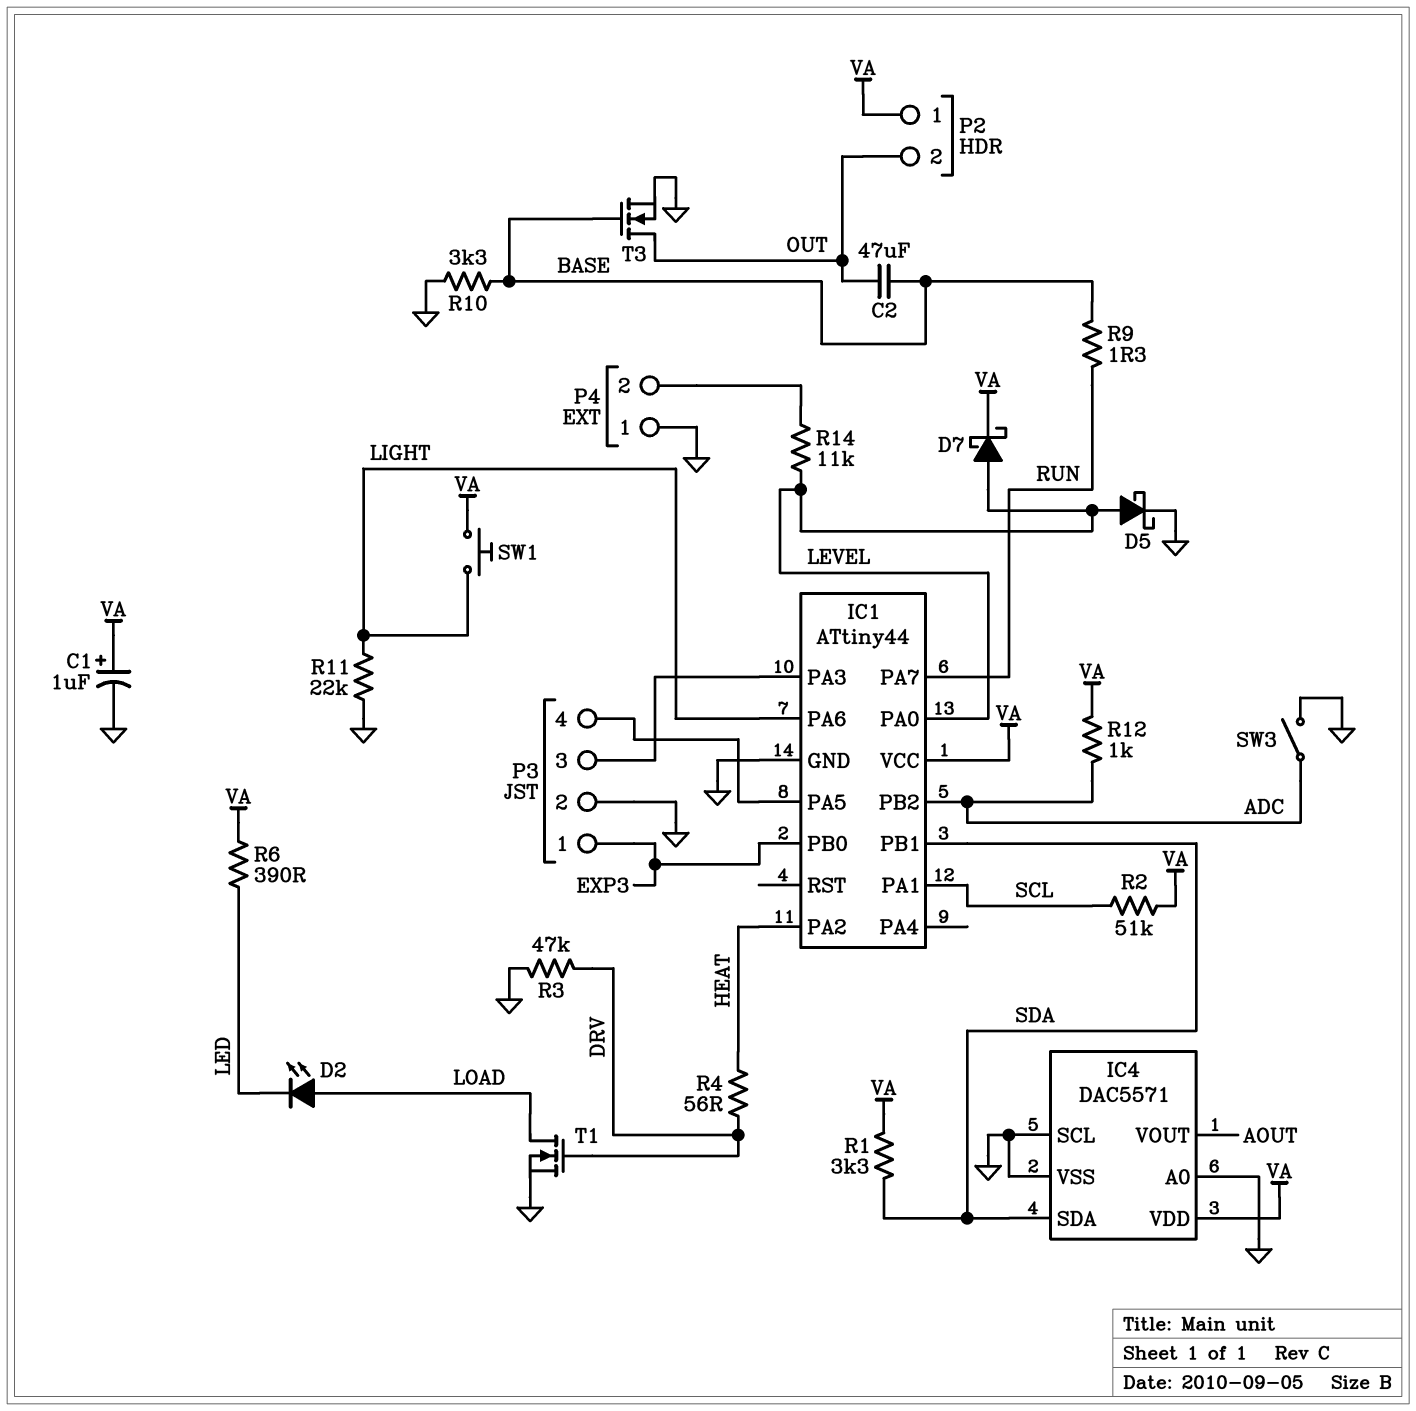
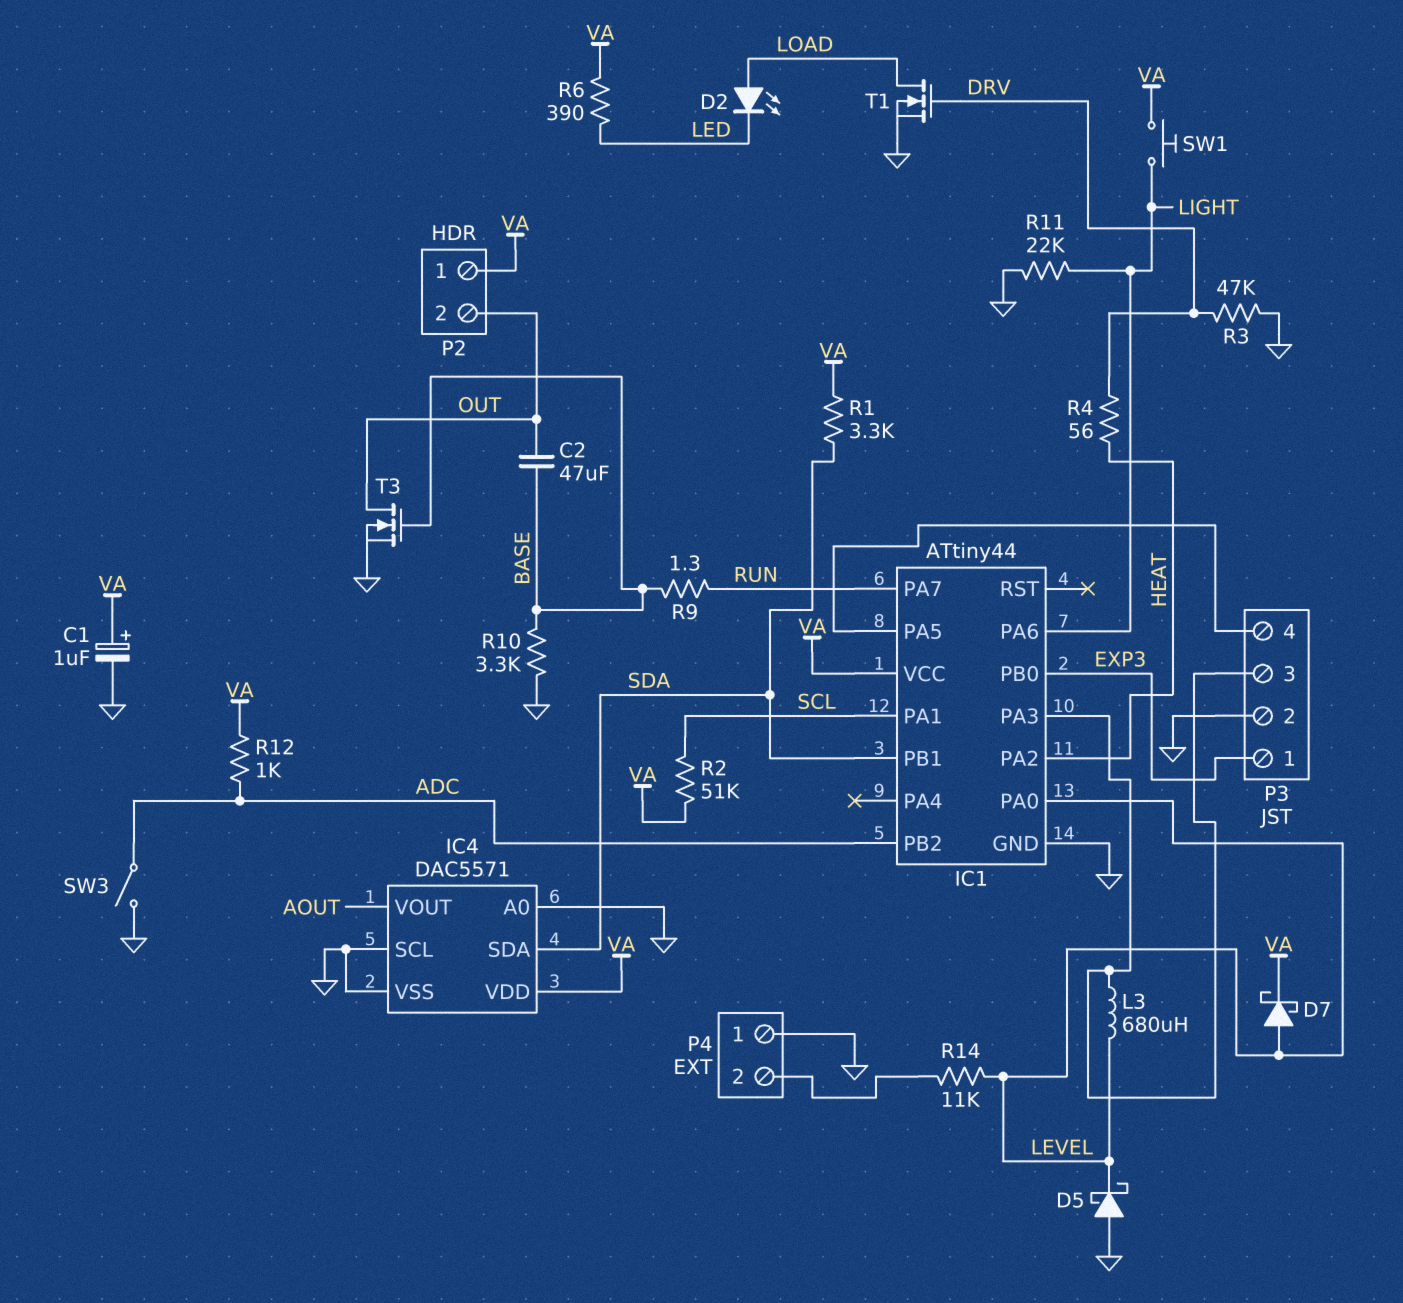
D5: schottky (A LEVEL, K GND) -> schottky (A GND, K LEVEL)
L3: none -> 680uH (IC1/PA3, LEVEL)

